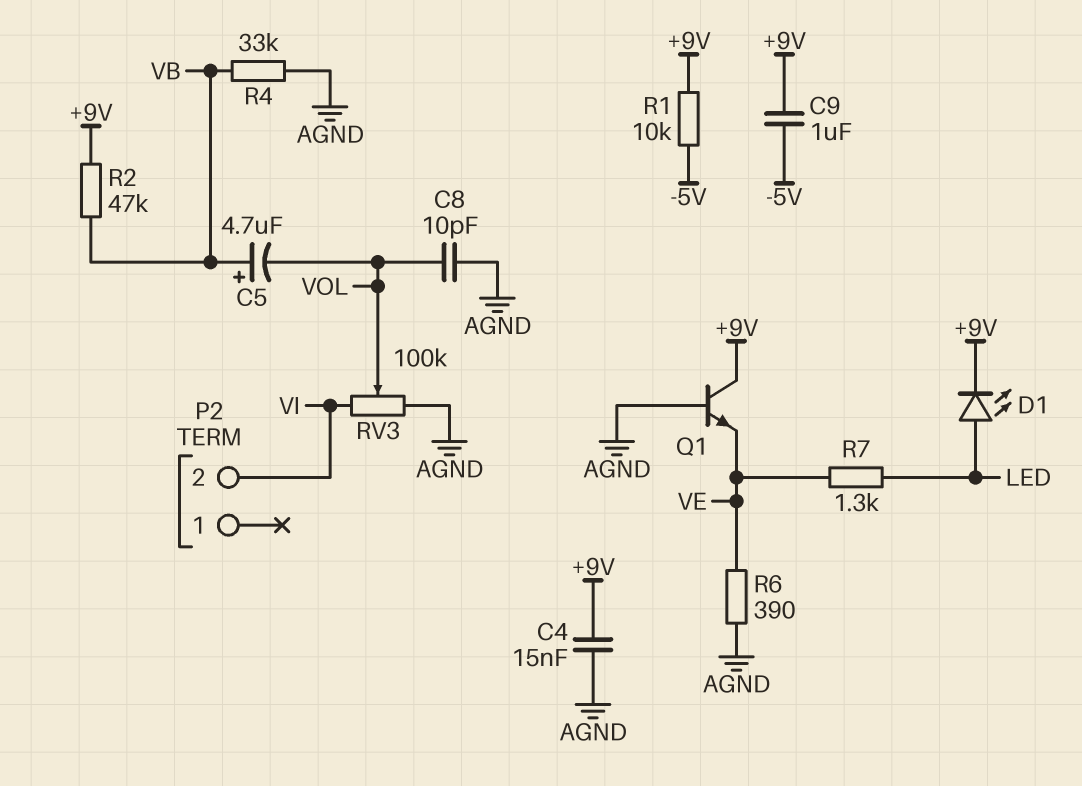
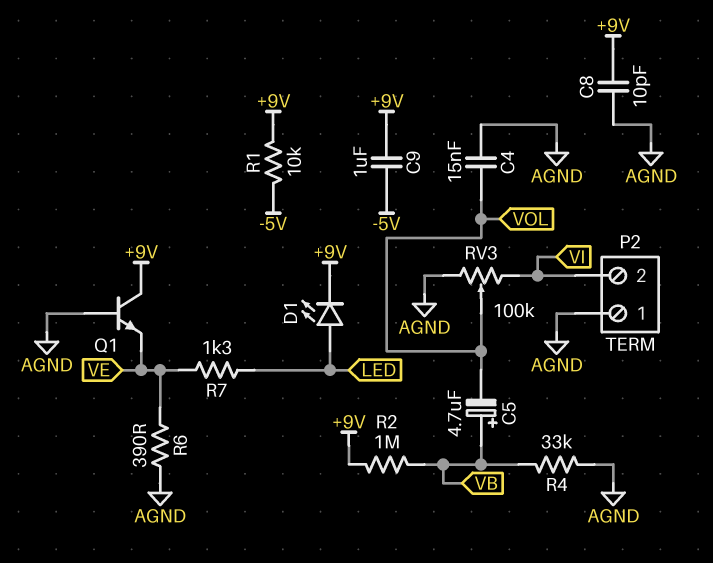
C4: 15nF (+9V, AGND) -> 15nF (AGND, VOL)
C8: 10pF (AGND, VOL) -> 10pF (+9V, AGND)
P2 pin 1: none -> AGND
R2: 47k (+9V, VB) -> 1M (+9V, VB)

